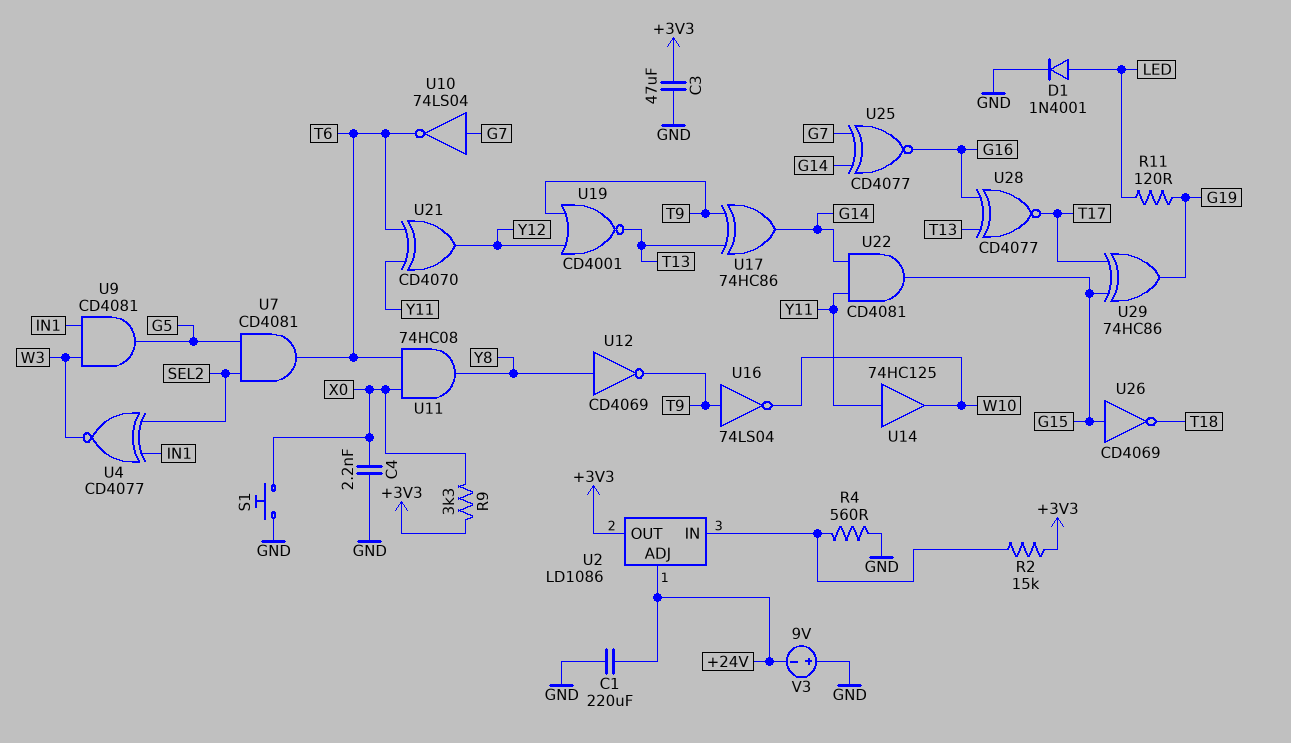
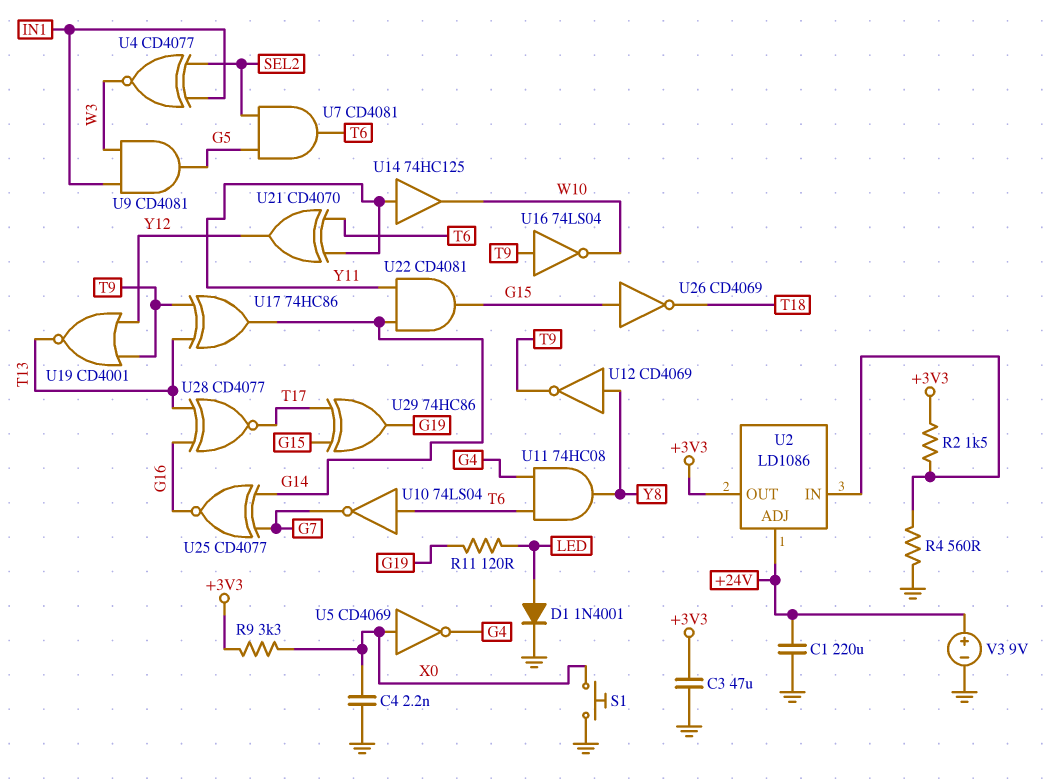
R2: 15k (+3V3, U2/IN) -> 1.5k (+3V3, U2/IN)
U5: none -> NOT CD4069 (in X0, out G4)
U10: NOT 74LS04 (in G7, out T6) -> NOT 74LS04 (in T6, out G7)
U11: AND 74HC08 (in T6, in X0, out Y8) -> AND 74HC08 (in G4, in T6, out Y8)
V3: 9V (plus GND, minus +24V) -> 9V (plus +24V, minus GND)

